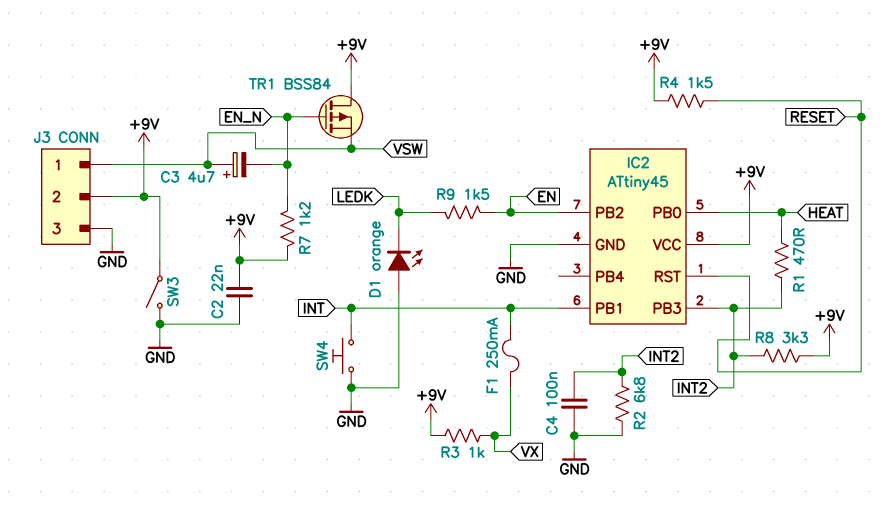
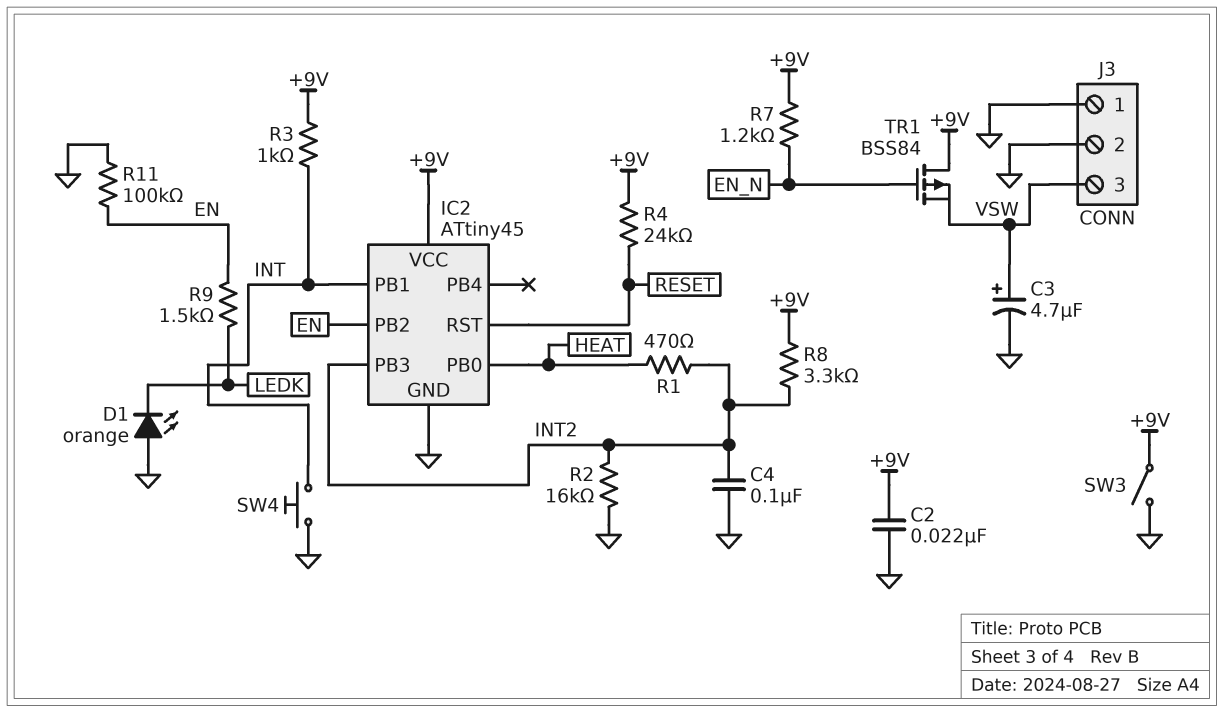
C3: 4.7uF (plus VSW, minus EN_N) -> 4.7uF (plus VSW, minus GND)
F1: 250mA (INT, VX) -> none
J3 pin 1: VSW -> GND
J3 pin 2: +9V -> GND
J3 pin 3: GND -> VSW
R2: 6.8k (GND, INT2) -> 16k (GND, INT2)
R3: 1k (+9V, VX) -> 1k (+9V, INT)
R4: 1.5k (+9V, RESET) -> 24k (+9V, RESET)
R11: none -> 100k (EN, GND)

